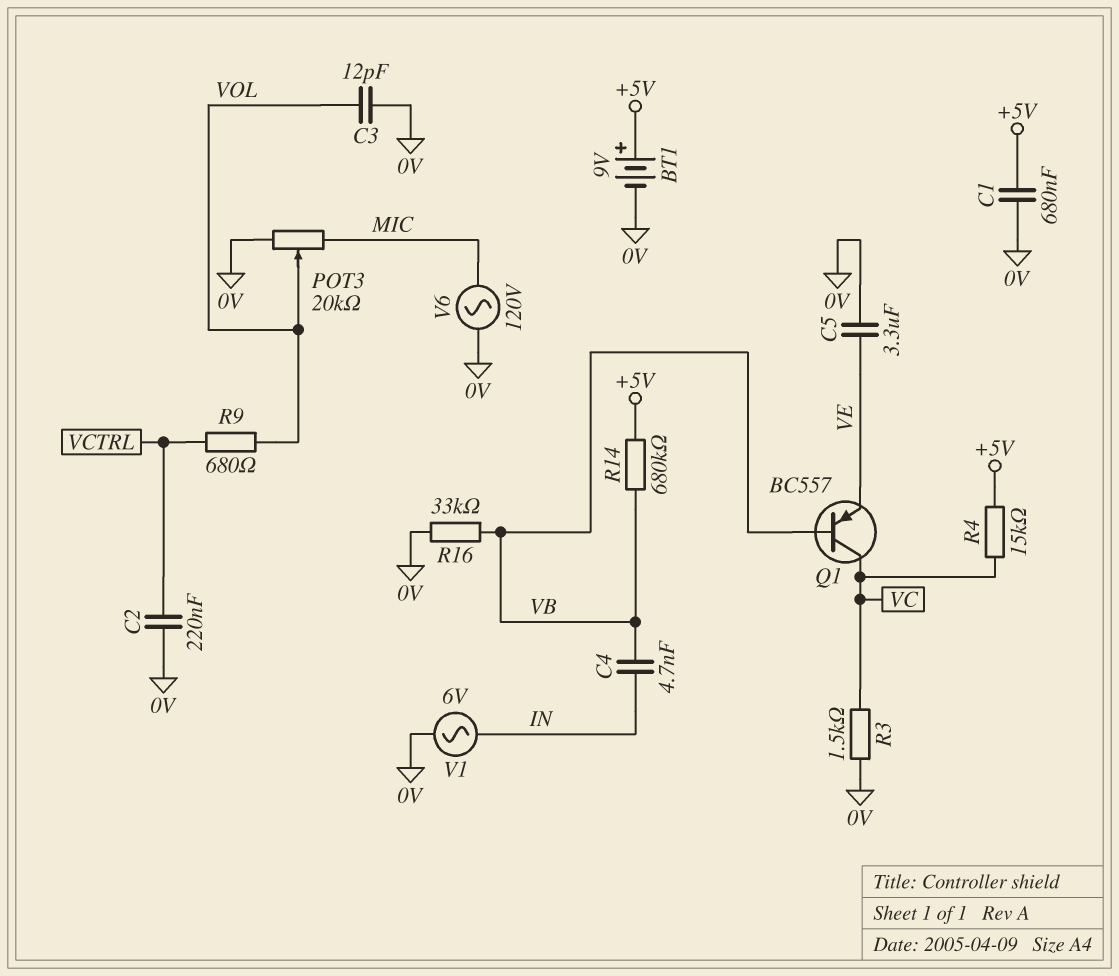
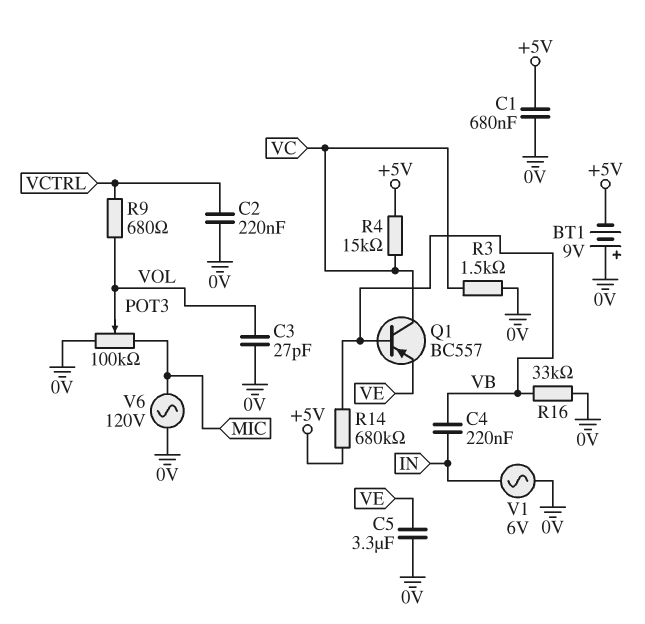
BT1: 9V (plus +5V, minus 0V) -> 9V (plus 0V, minus +5V)
C3: 12pF (0V, VOL) -> 27pF (0V, VOL)
C4: 4.7nF (IN, VB) -> 220nF (IN, VB)
POT3: 20k (0V, MIC, wiper VOL) -> 100k (0V, MIC, wiper VOL)

